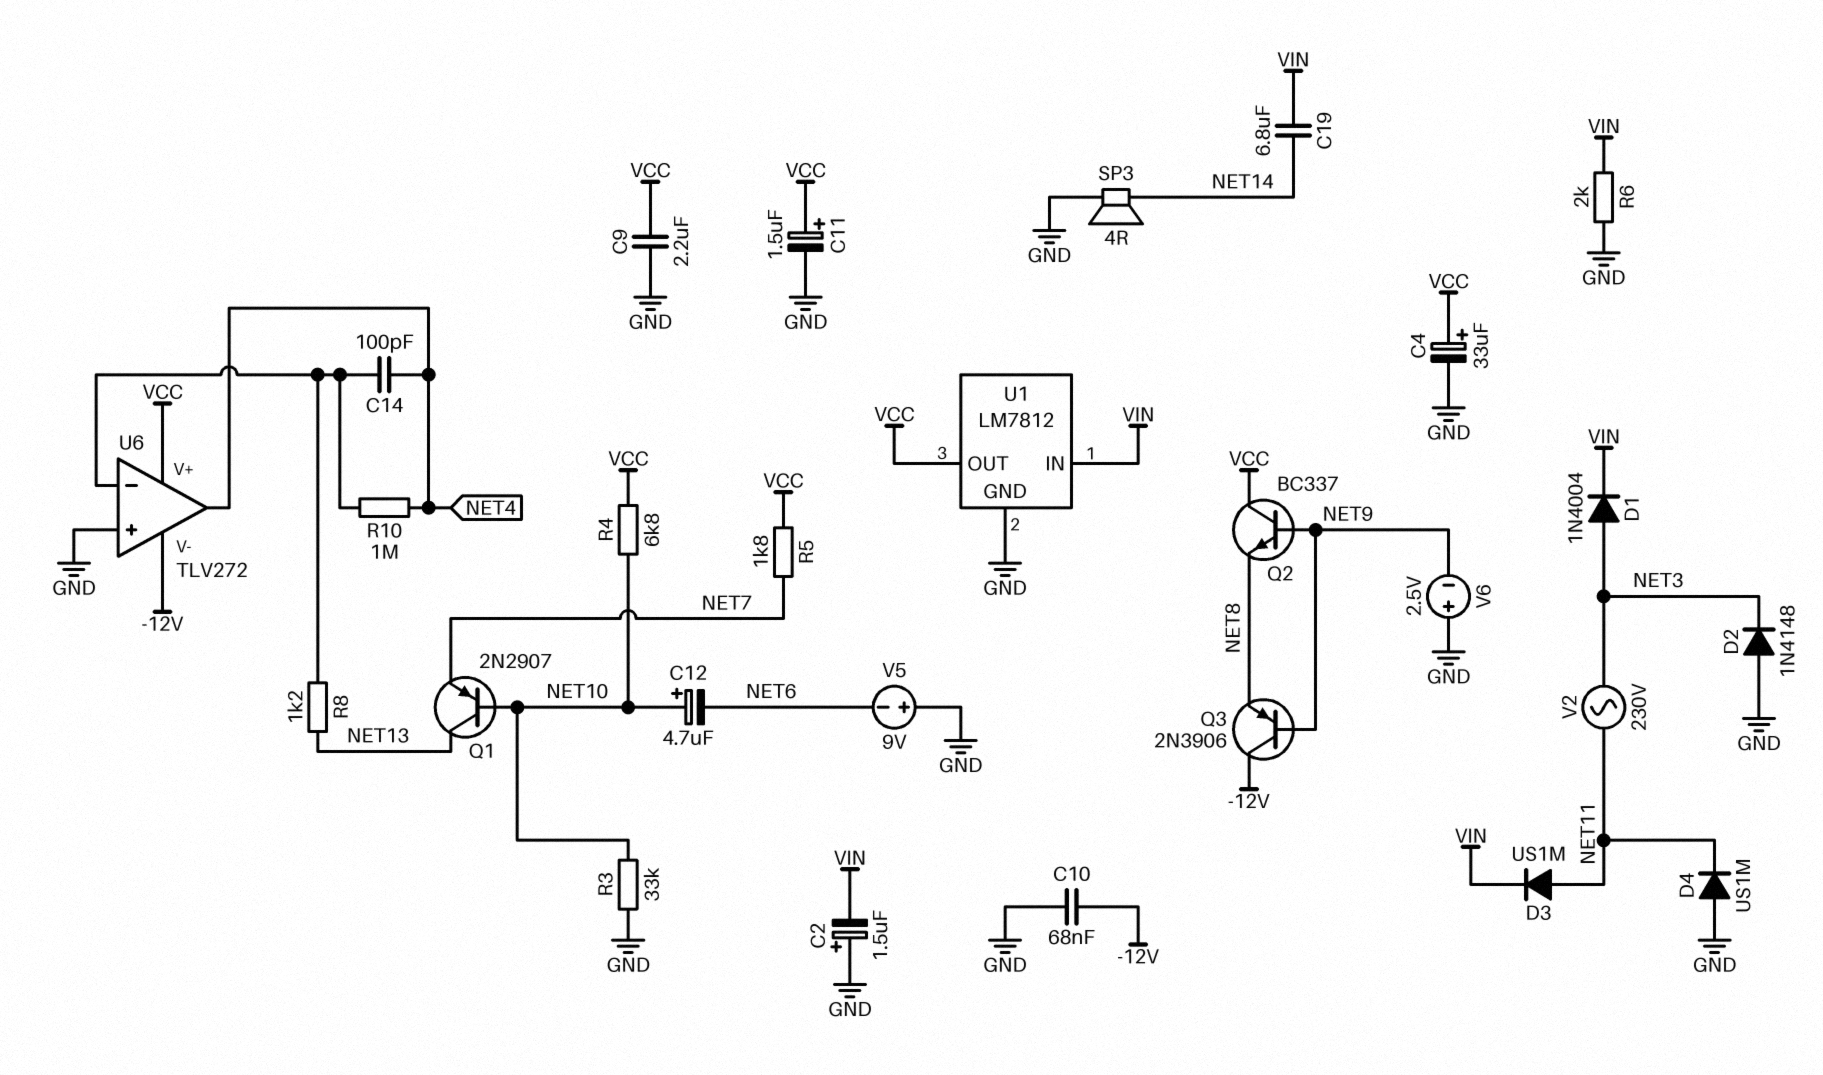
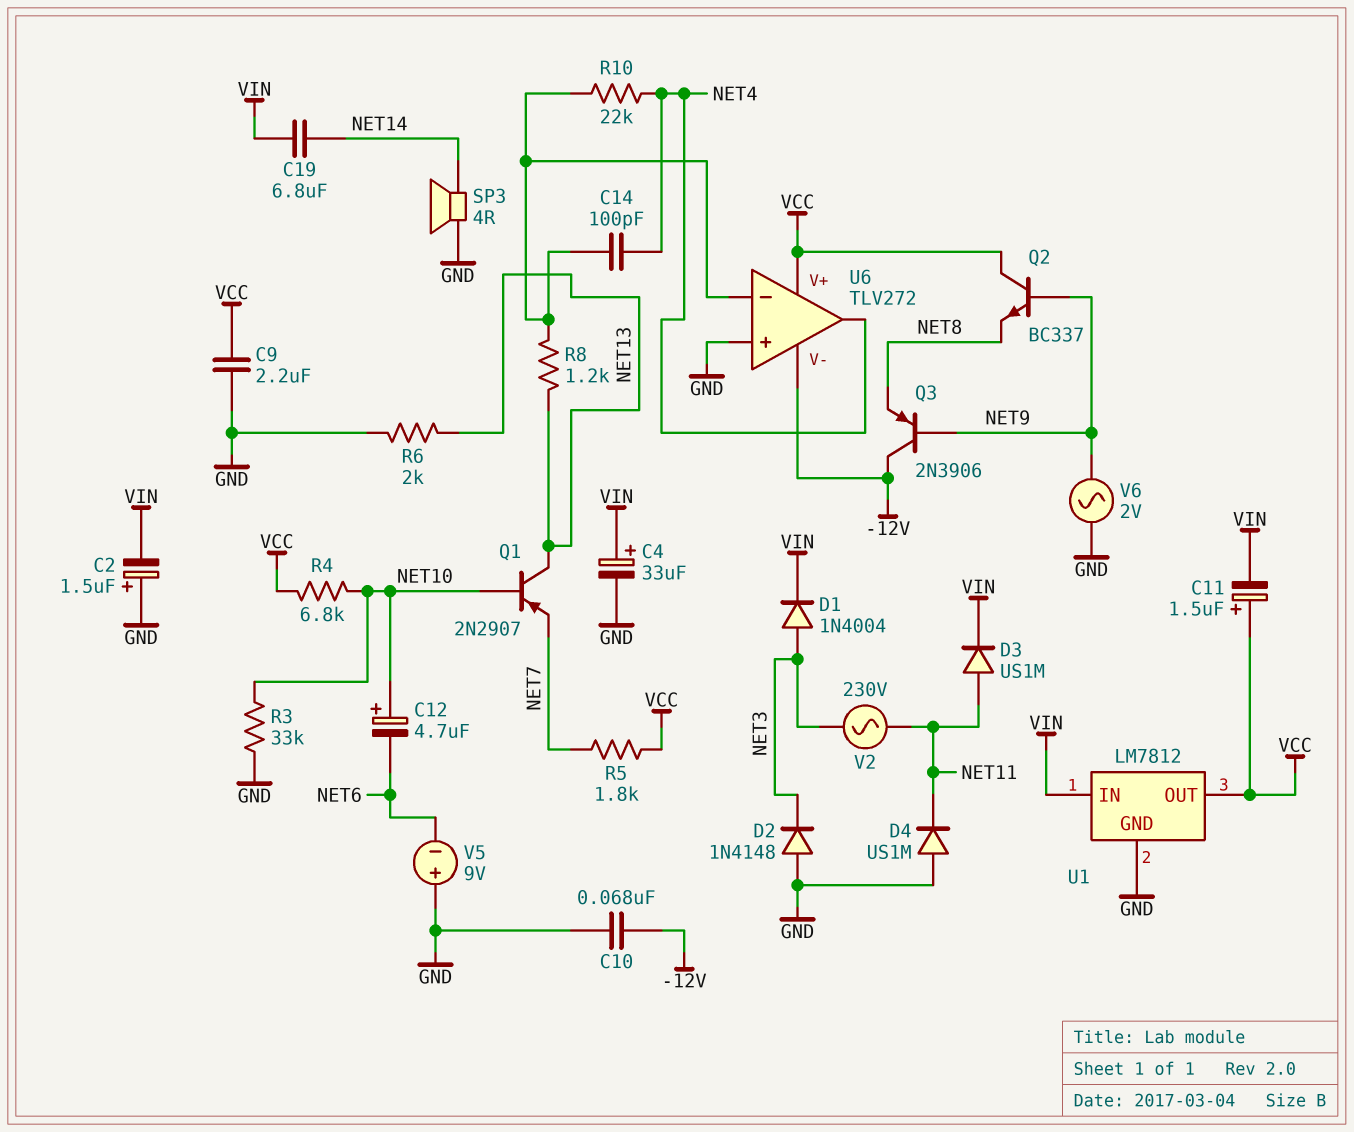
C4: 33uF (plus VCC, minus GND) -> 33uF (plus VIN, minus GND)
C11: 1.5uF (plus VCC, minus GND) -> 1.5uF (plus VCC, minus VIN)
R6: 2k (GND, VIN) -> 2k (GND, NET13)
R10: 1M (NET4, U6/in-) -> 22k (NET4, U6/in-)
V6: 2.5V (plus GND, minus NET9) -> AC 2V (GND, NET9)

